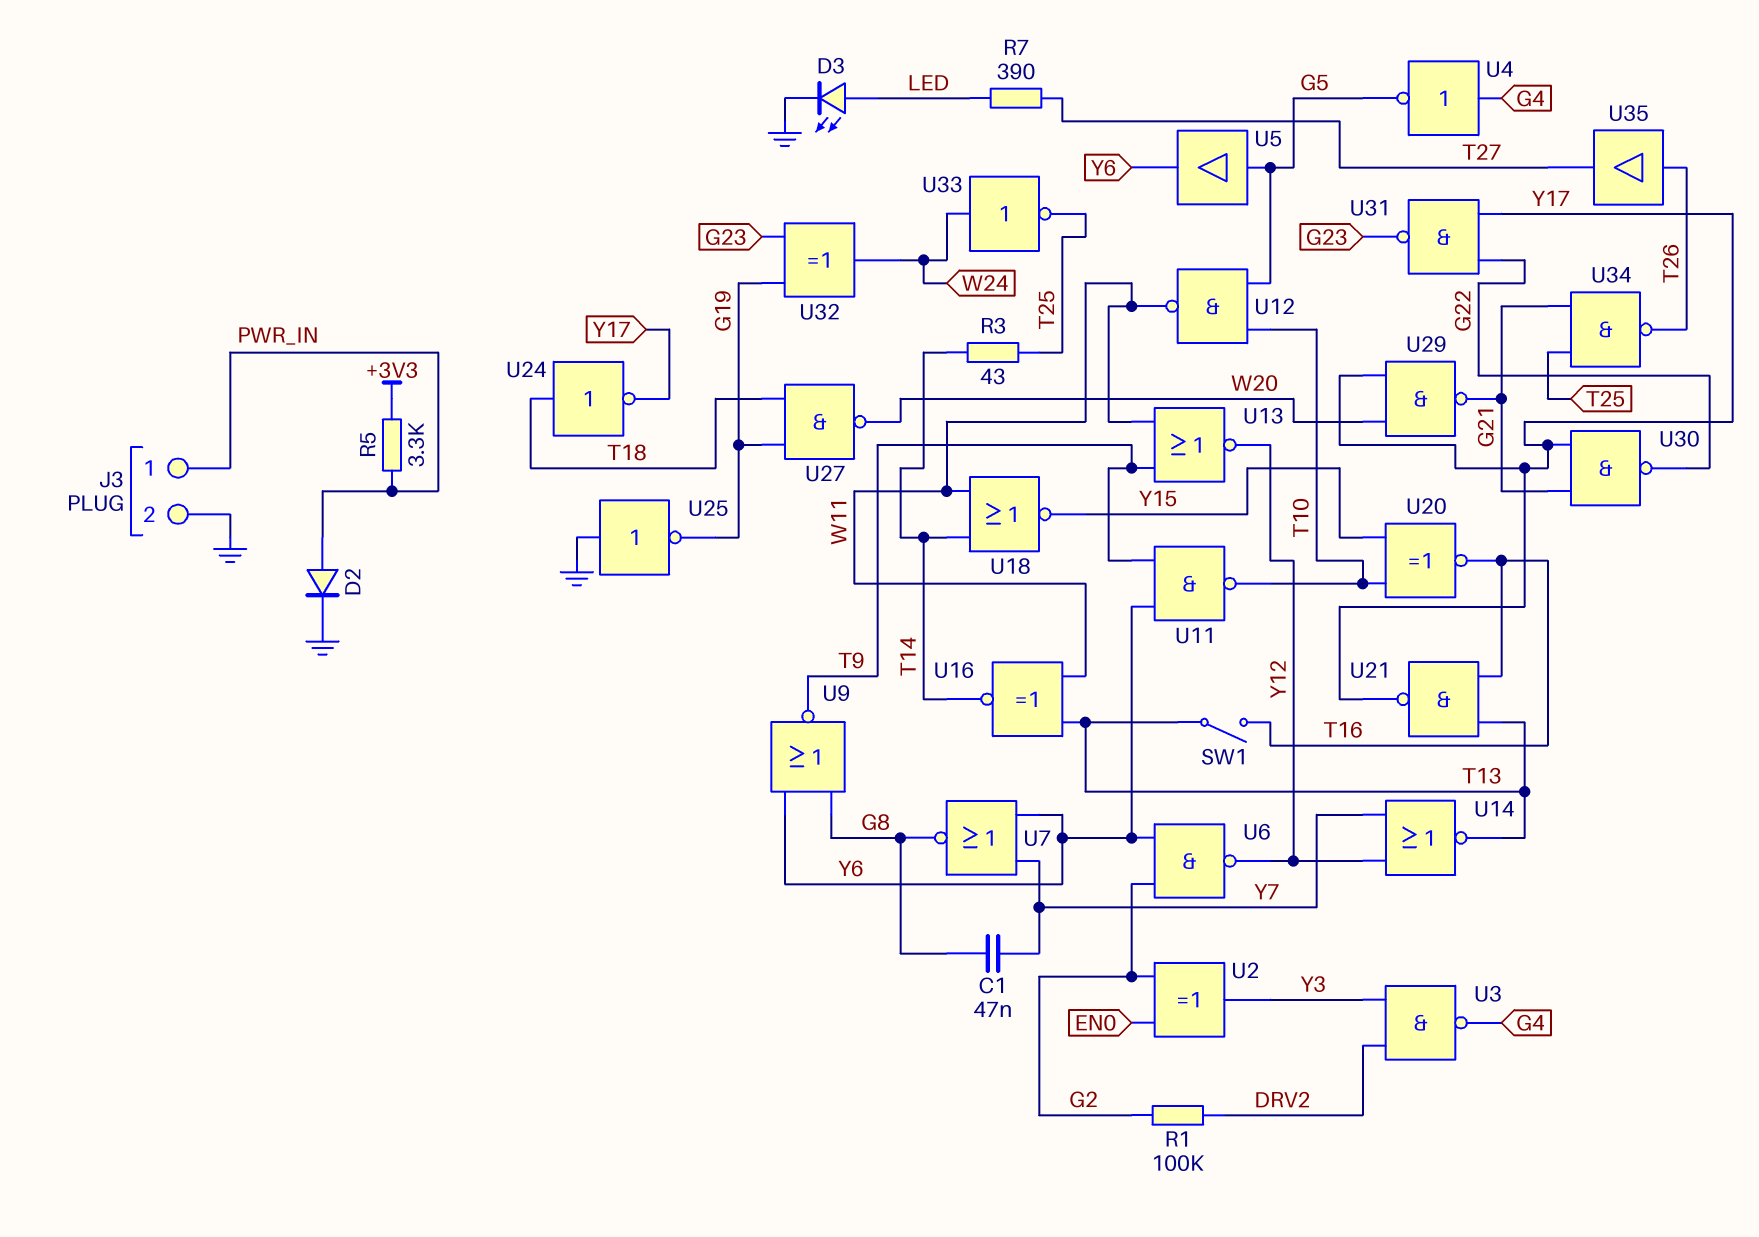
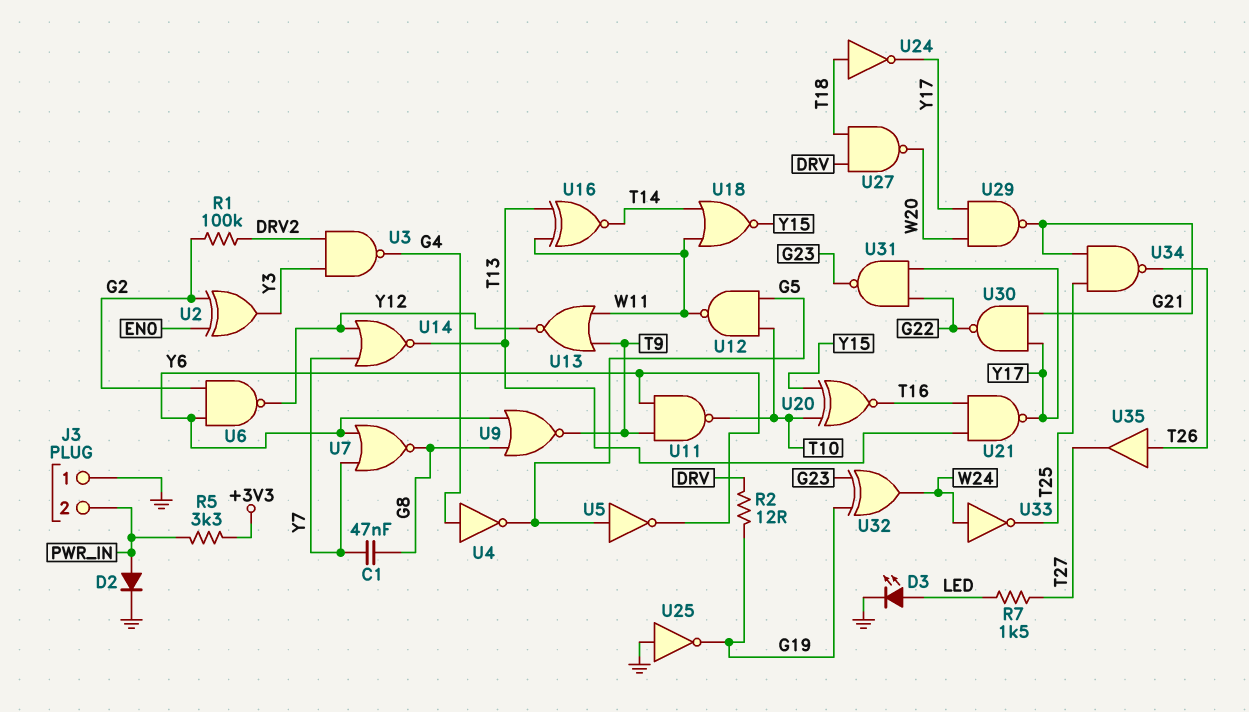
J3 pin 1: PWR_IN -> GND
J3 pin 2: GND -> PWR_IN
R2: none -> 12 (DRV, G19)
R3: 43 (T14, T25) -> none
R7: 390 (LED, T27) -> 1.5k (LED, T27)
SW1: switch (T13, T16) -> none
U5: buffer (in G5, out Y6) -> NOT (in G5, out Y6)
U27: NAND (in G19, in T18, out W20) -> NAND (in DRV, in T18, out W20)

